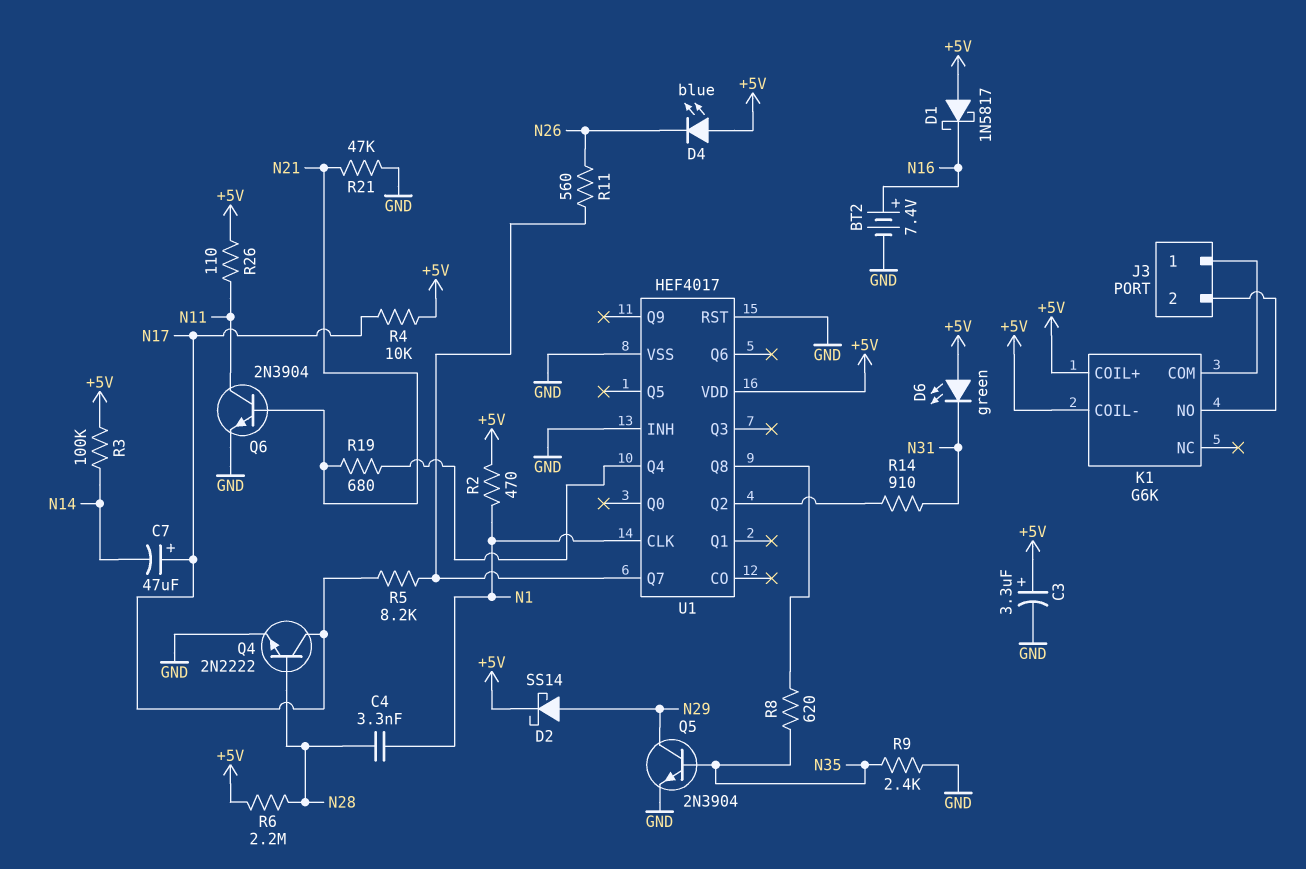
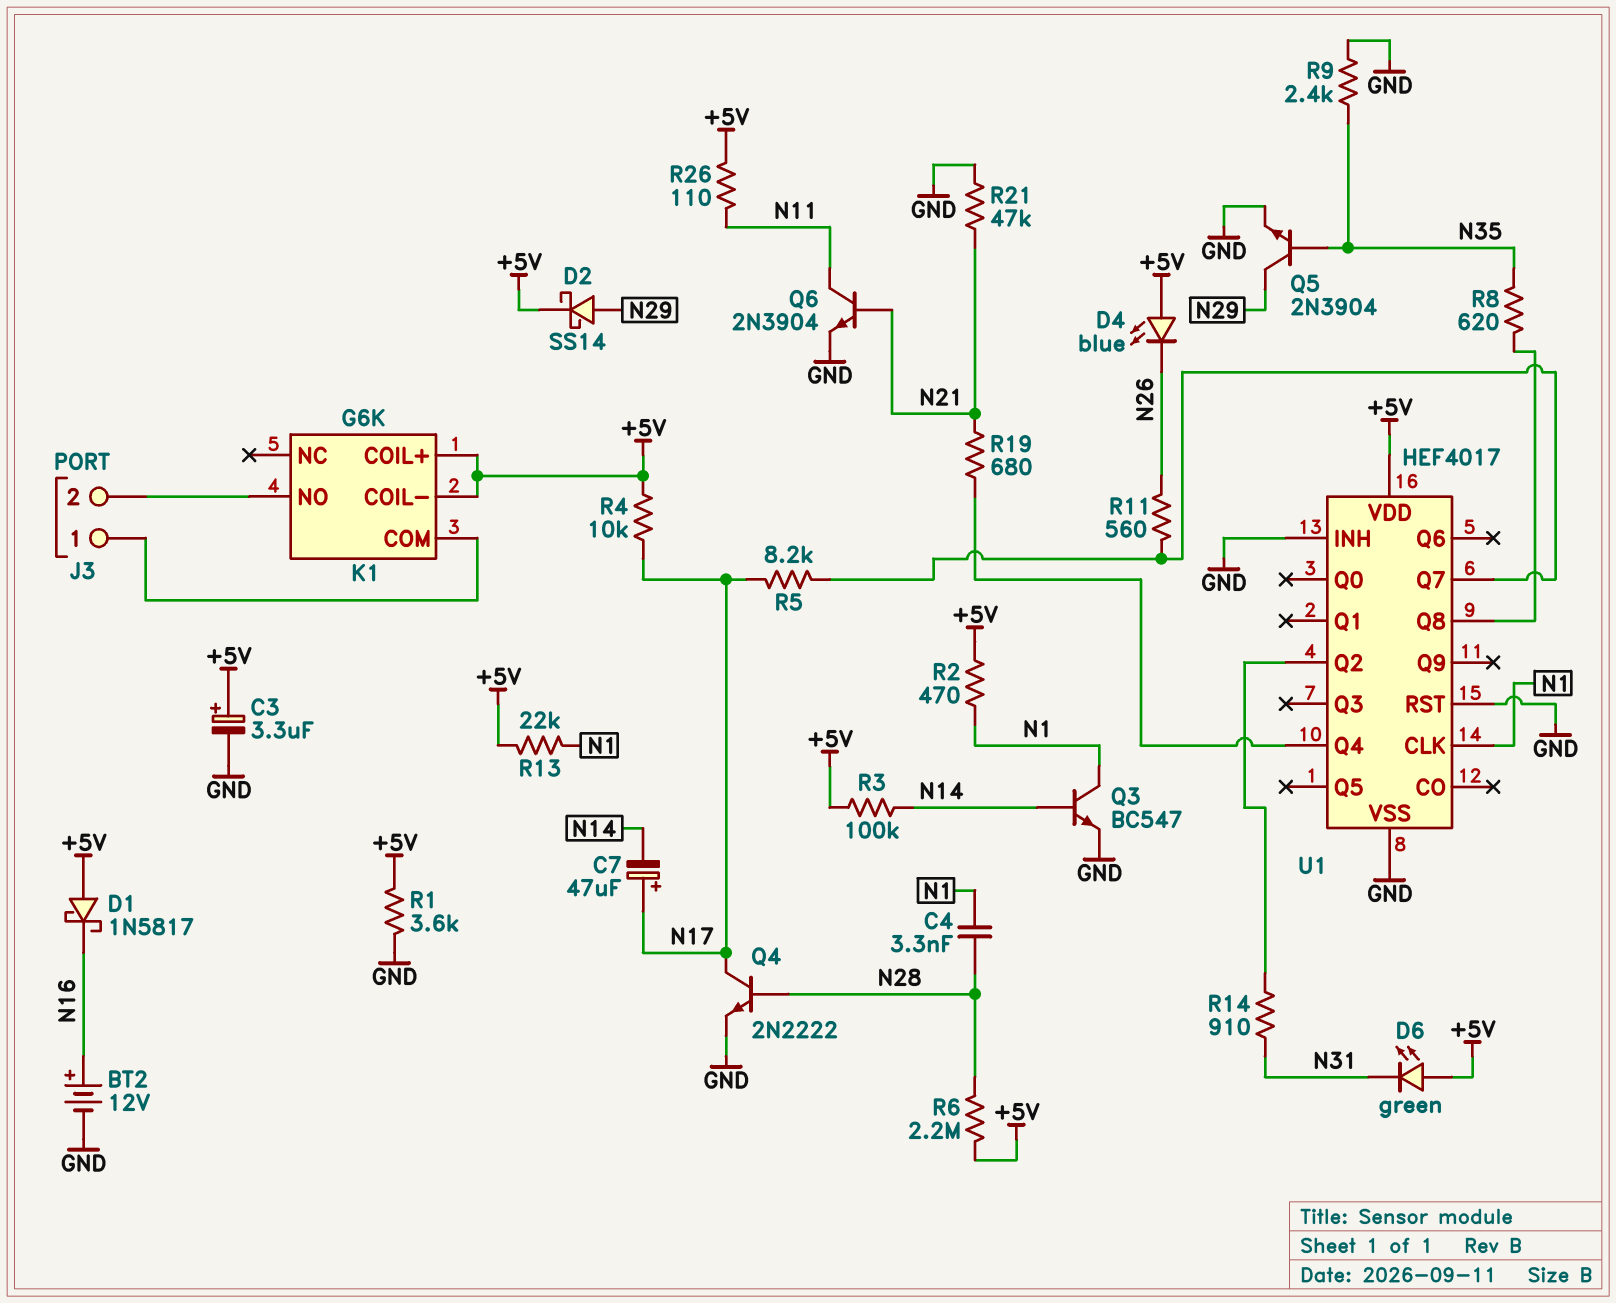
BT2: 7.4V (plus N16, minus GND) -> 12V (plus N16, minus GND)
Q3: none -> NPN BC547 (B N14, C N1, E GND)
R1: none -> 3.6k (+5V, GND)
R13: none -> 22k (+5V, N1)

